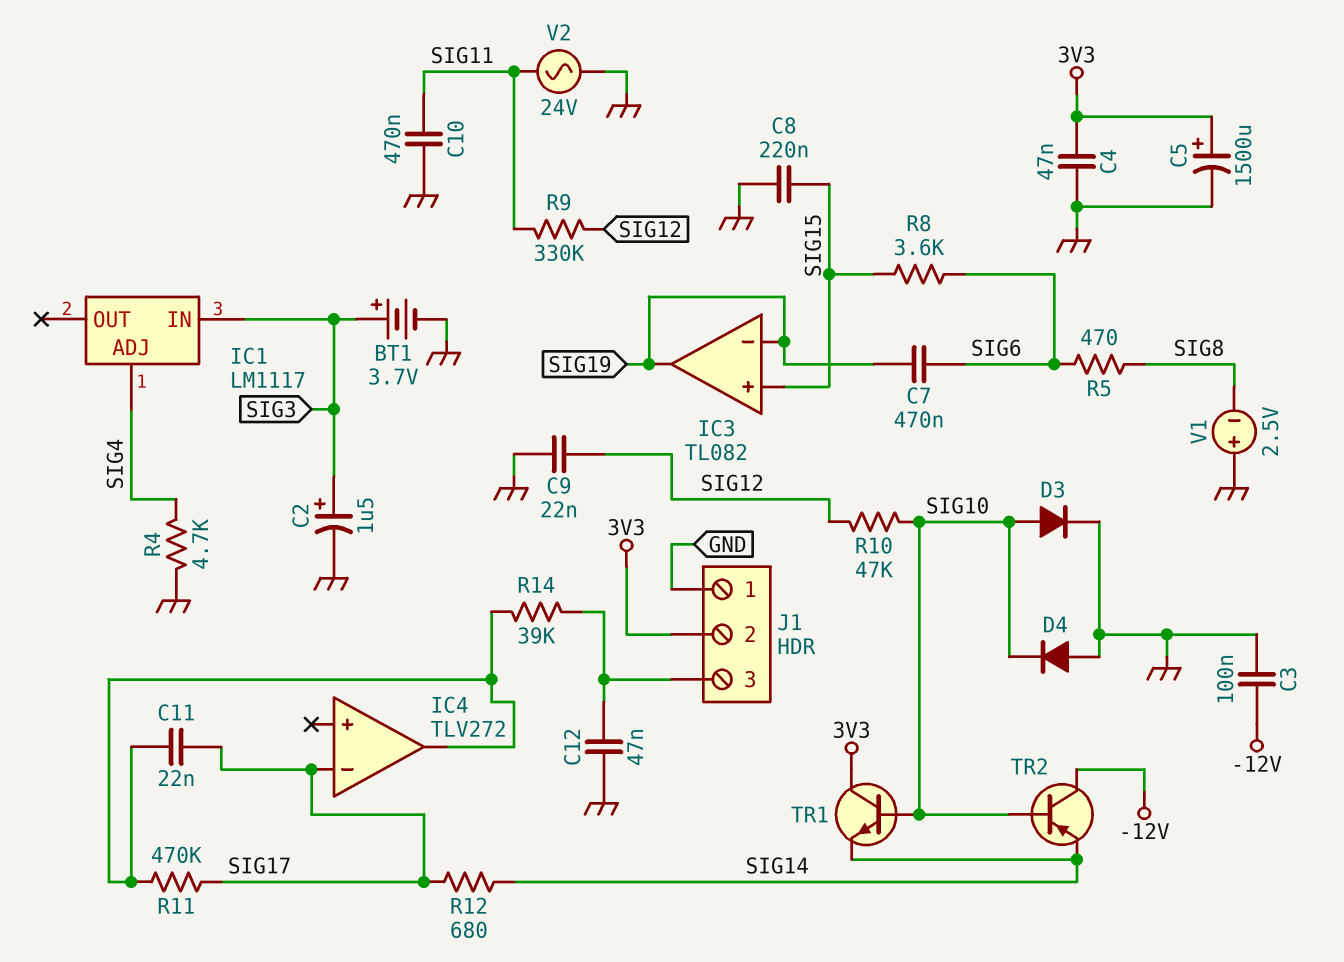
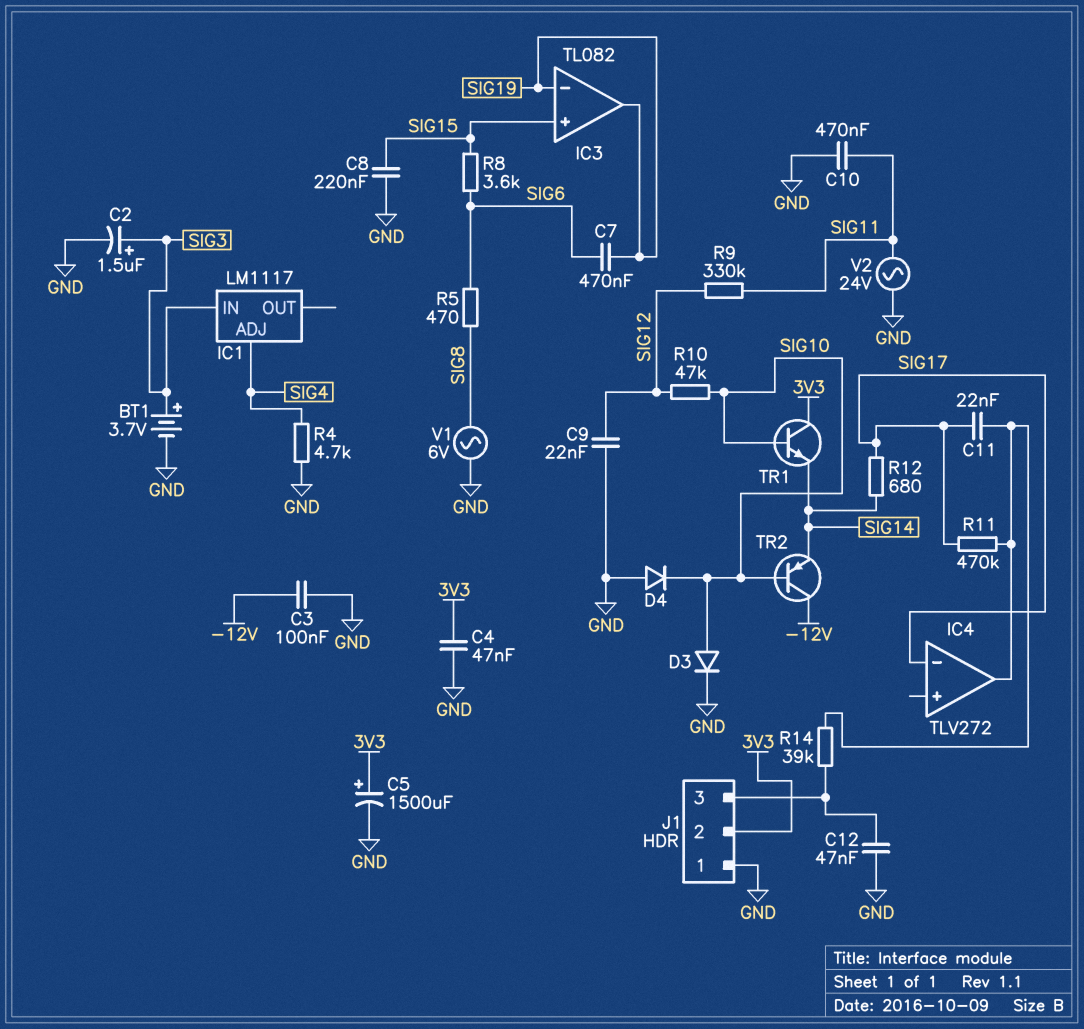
V1: 2.5V (plus GND, minus SIG8) -> AC 6V (GND, SIG8)

